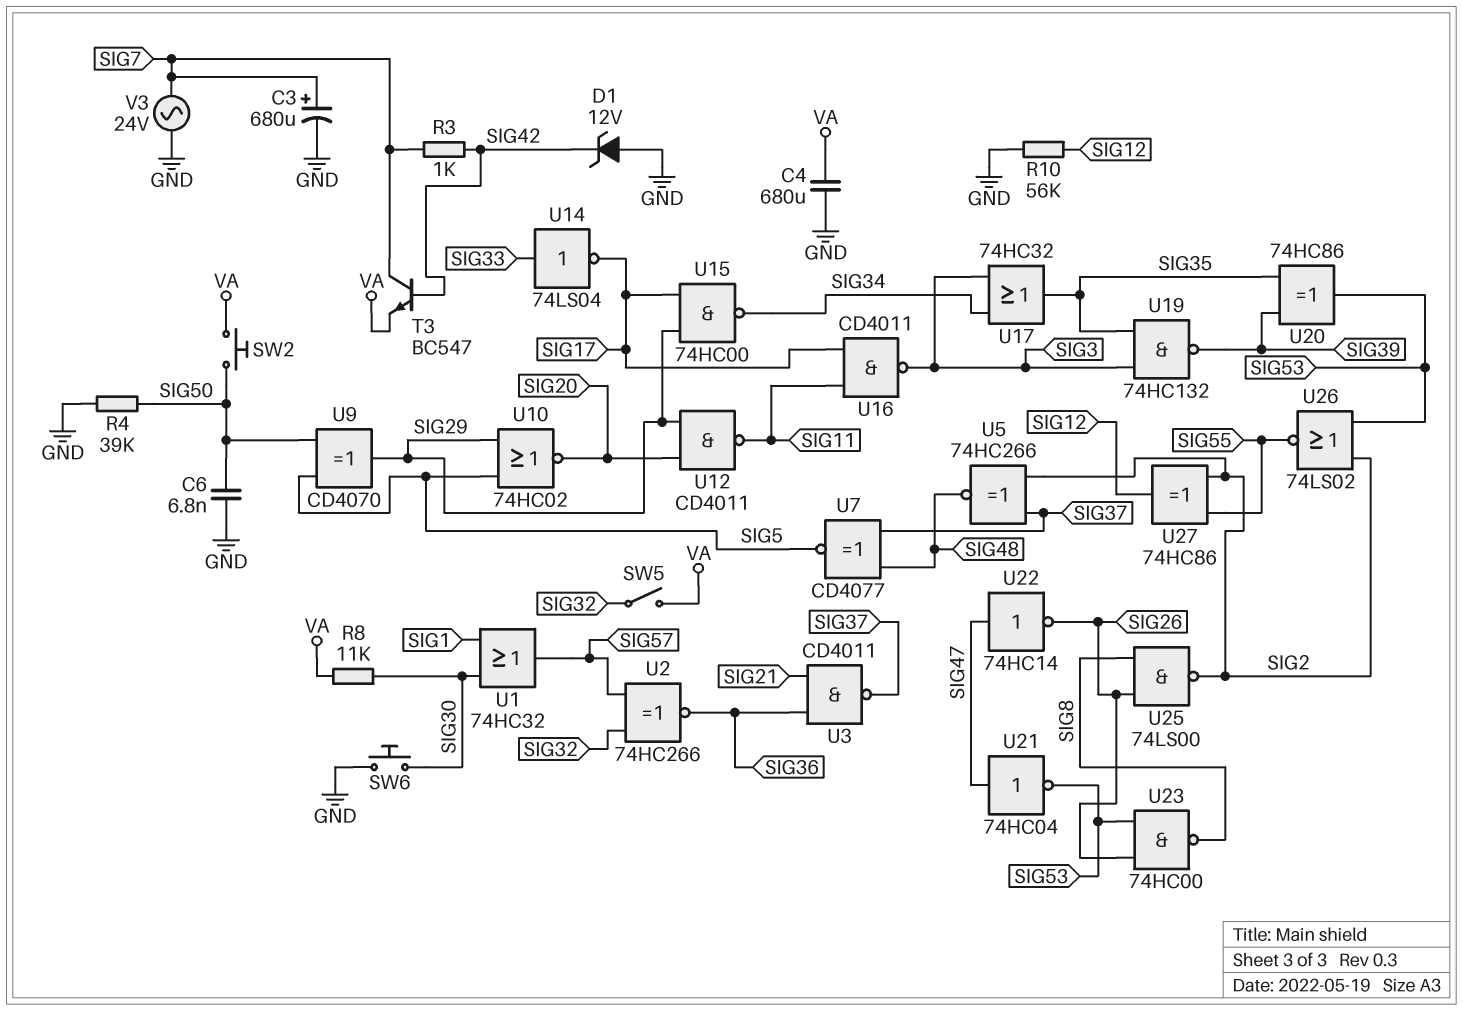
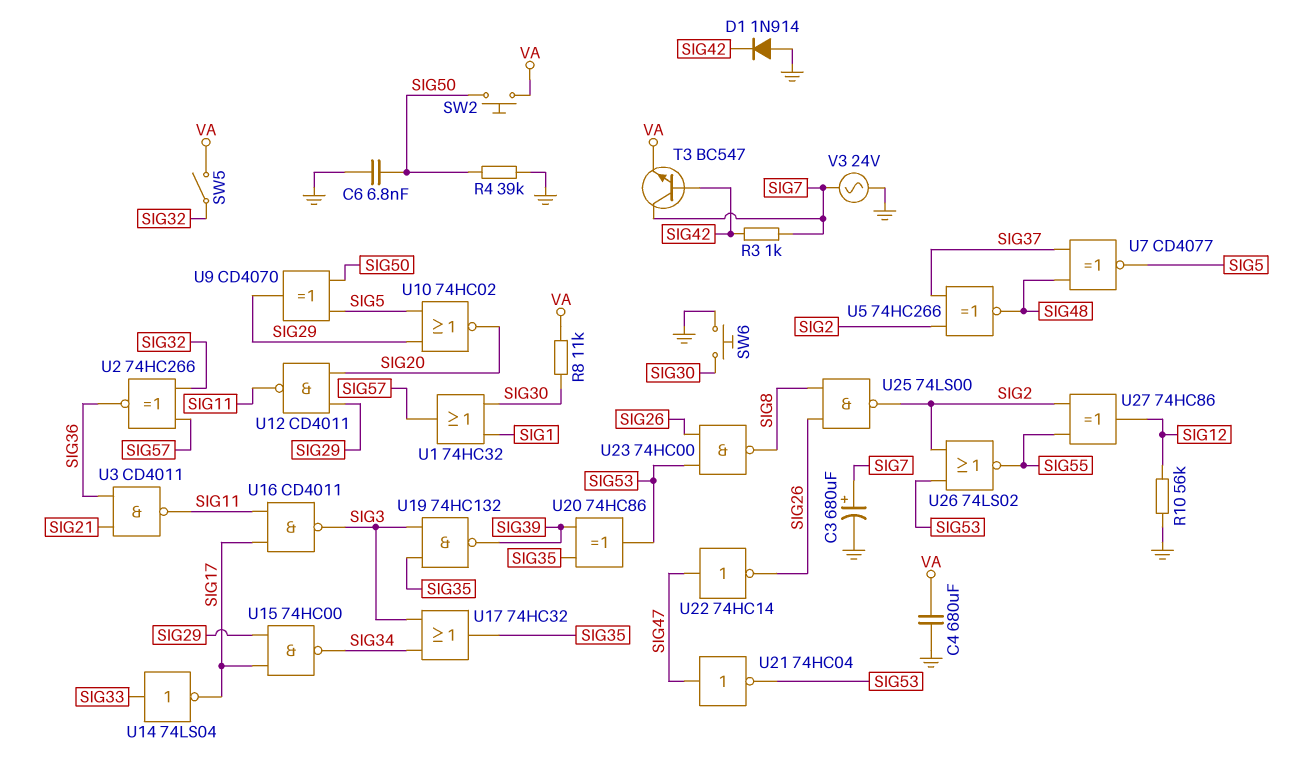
D1: zener 12V (A GND, K SIG42) -> diode 1N914 (A GND, K SIG42)
U3: NAND CD4011 (in SIG21, in SIG36, out SIG37) -> NAND CD4011 (in SIG21, in SIG36, out SIG11)

